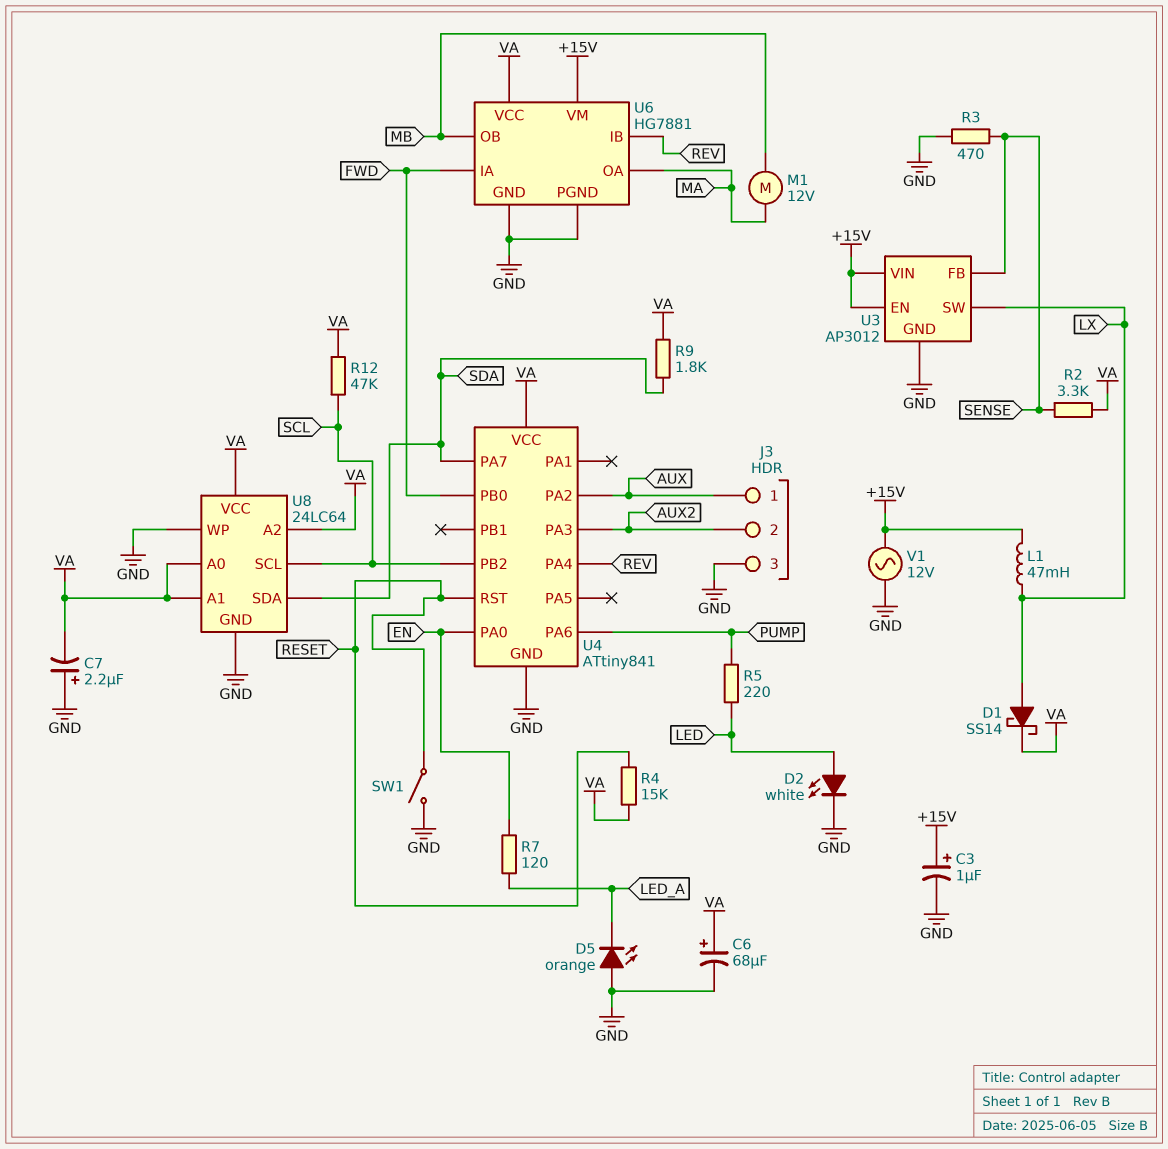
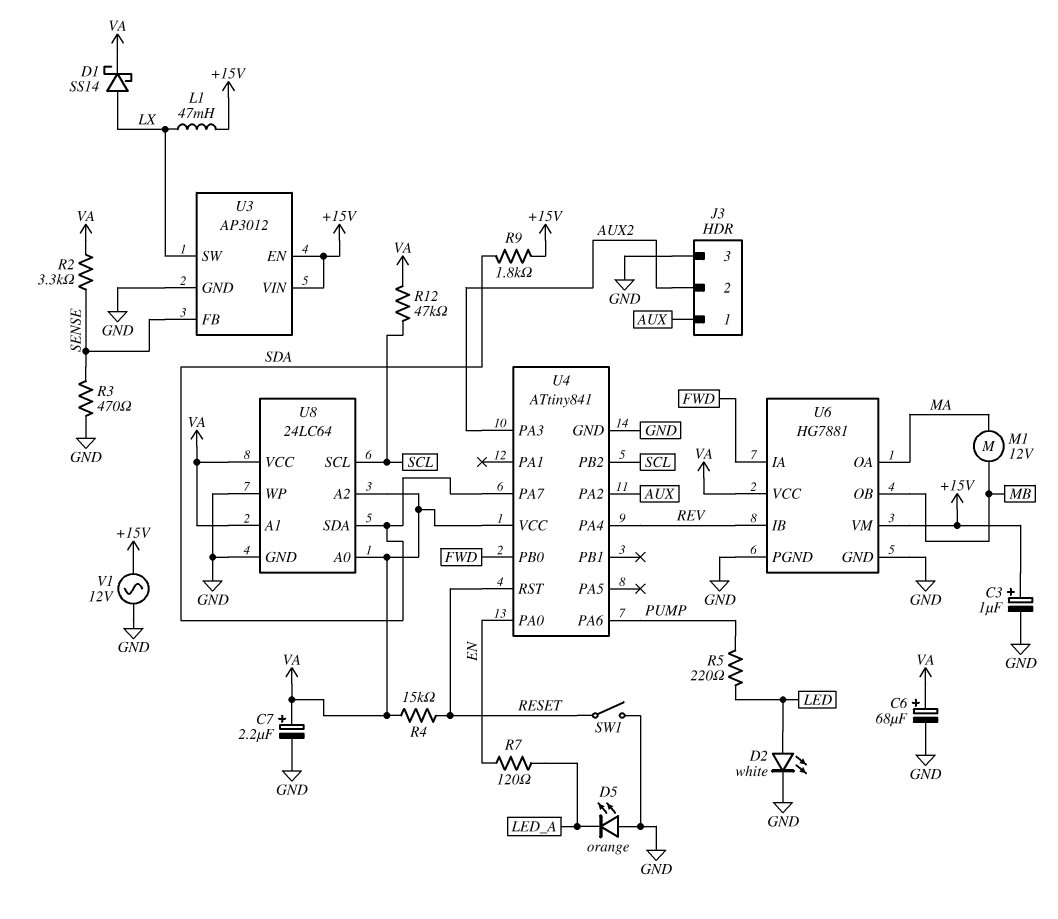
C7: 2.2uF (plus GND, minus VA) -> 2.2uF (plus VA, minus GND)
R9: 1.8k (SDA, VA) -> 1.8k (+15V, SDA)

